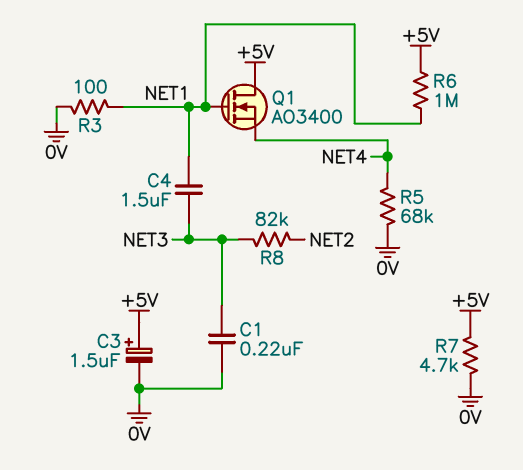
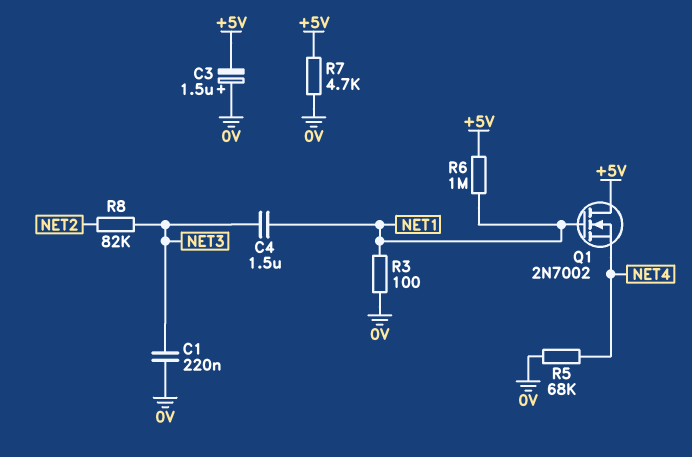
C3: 1.5uF (plus +5V, minus 0V) -> 1.5uF (plus 0V, minus +5V)
Q1: NMOS AO3400 (G NET1, D +5V, S NET4) -> NMOS 2N7002 (G NET1, D +5V, S NET4)

